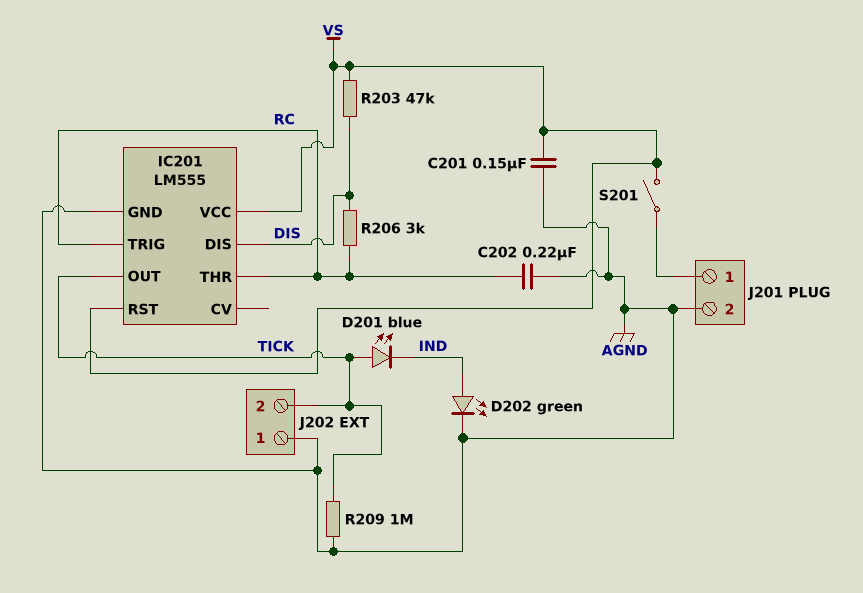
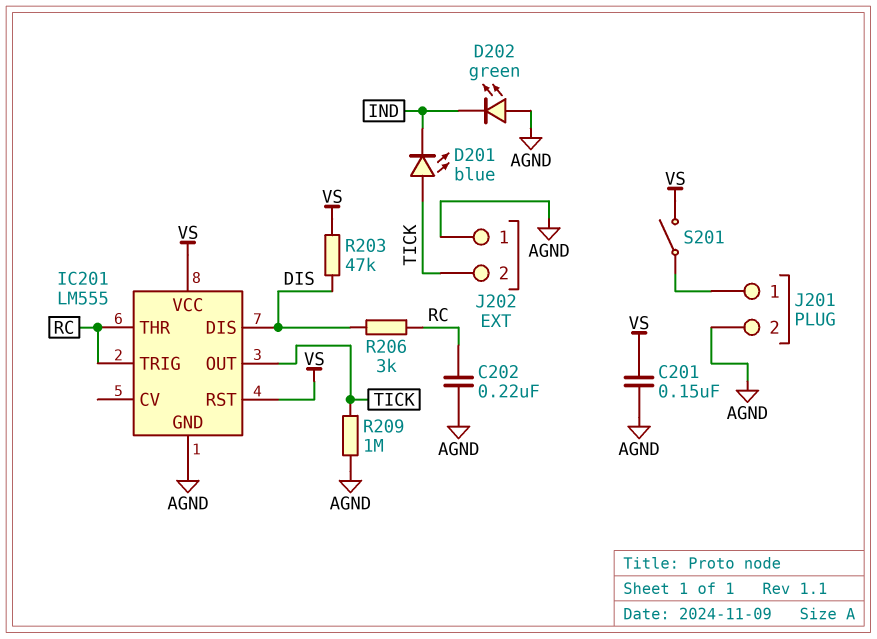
D202: LED green (A IND, K AGND) -> LED green (A AGND, K IND)

